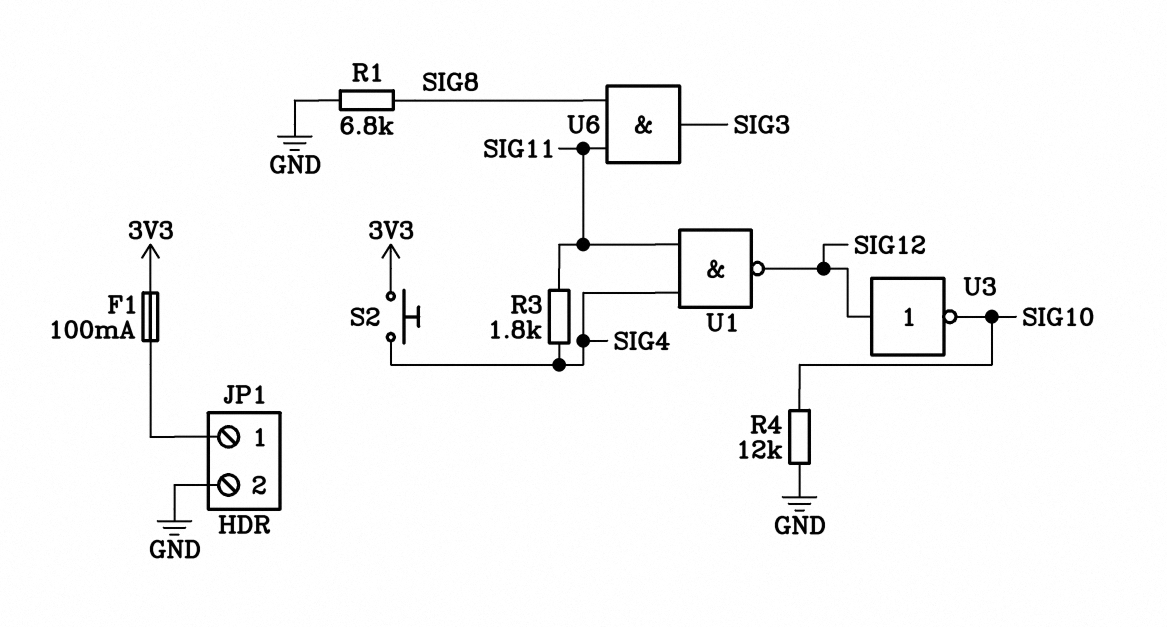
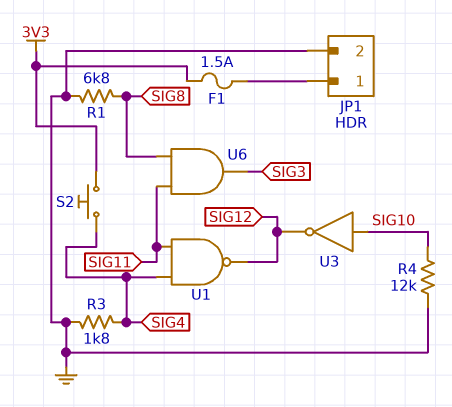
F1: 100mA (3V3, JP1/1) -> 1.5A (3V3, JP1/1)
R3: 1.8k (SIG4, SIG11) -> 1.8k (GND, SIG4)
U3: NOT (in SIG12, out SIG10) -> NOT (in SIG10, out SIG12)

